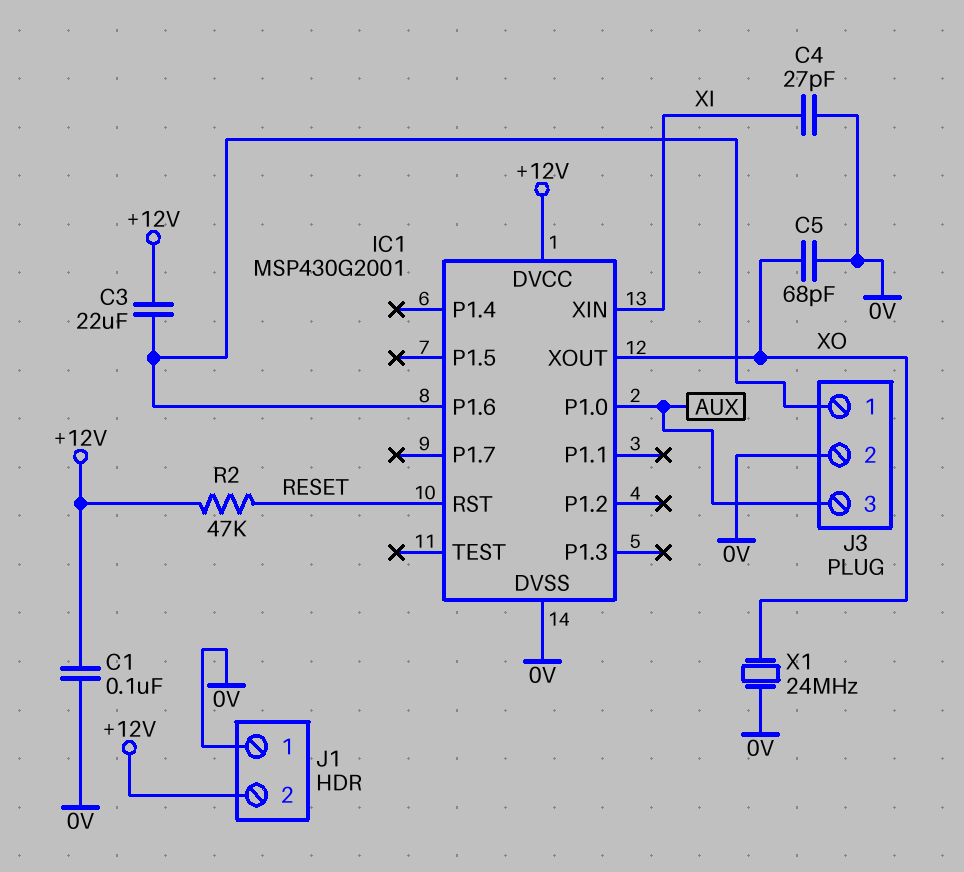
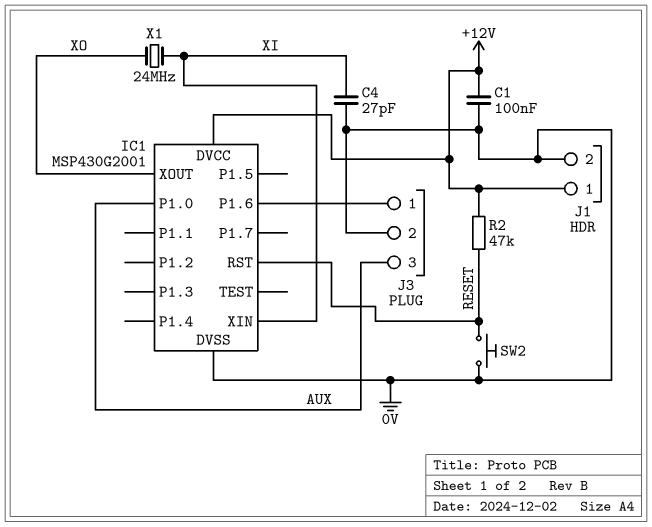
C3: 22uF (+12V, IC1/P1.6) -> none
C5: 68pF (0V, XO) -> none
J1 pin 1: 0V -> +12V
J1 pin 2: +12V -> 0V
SW2: none -> button (0V, RESET)
X1: 24MHz (0V, XO) -> 24MHz (XI, XO)

